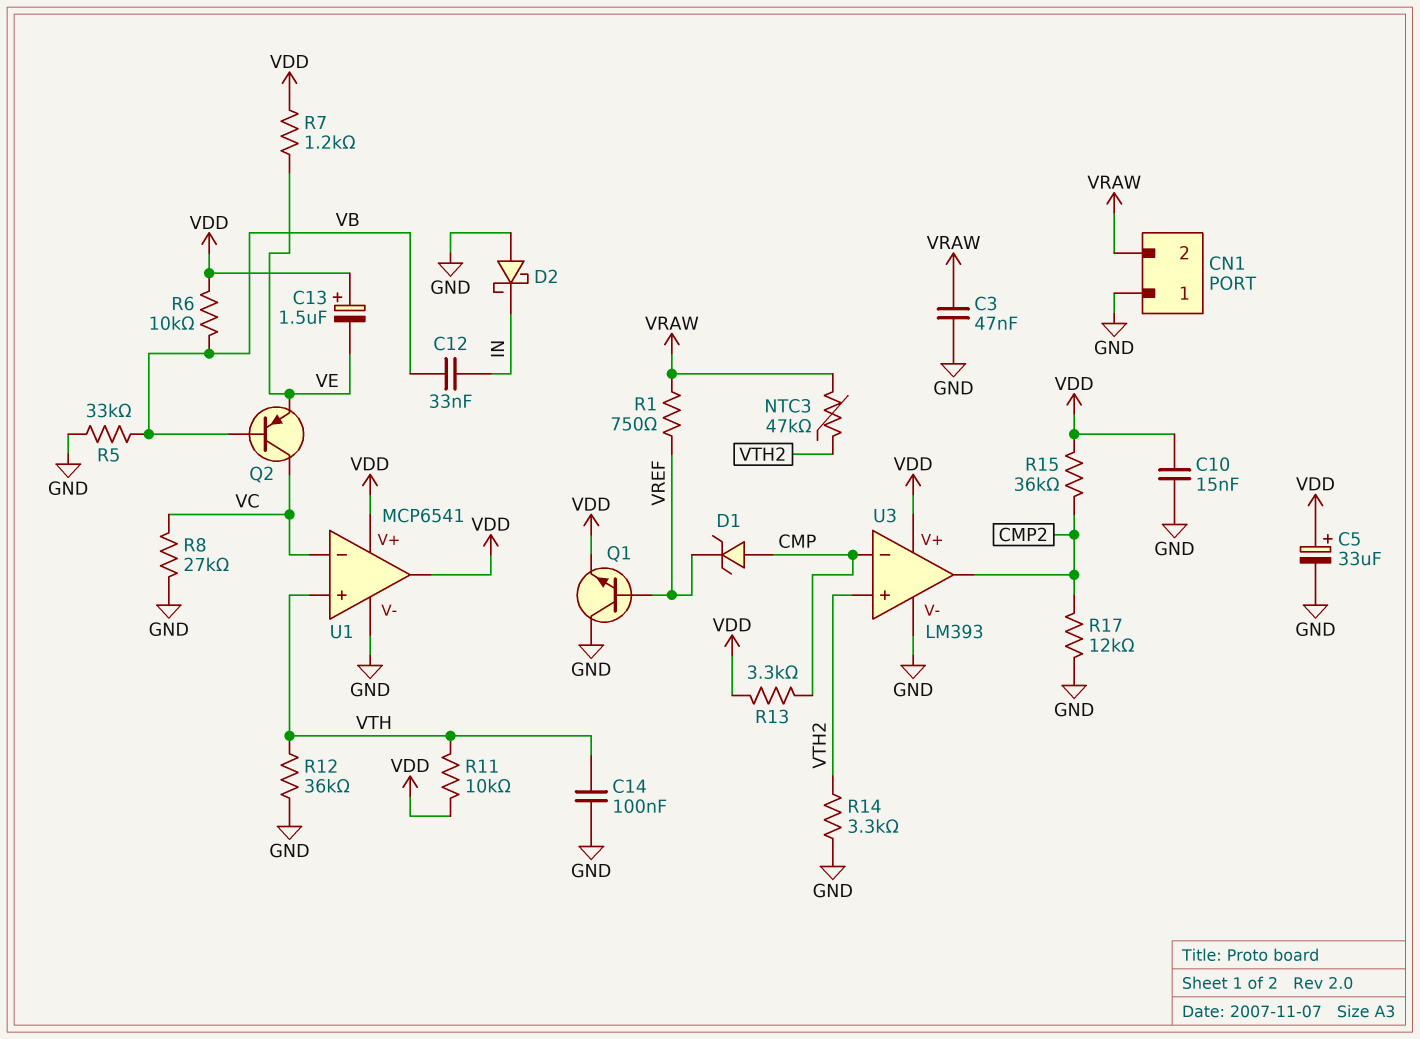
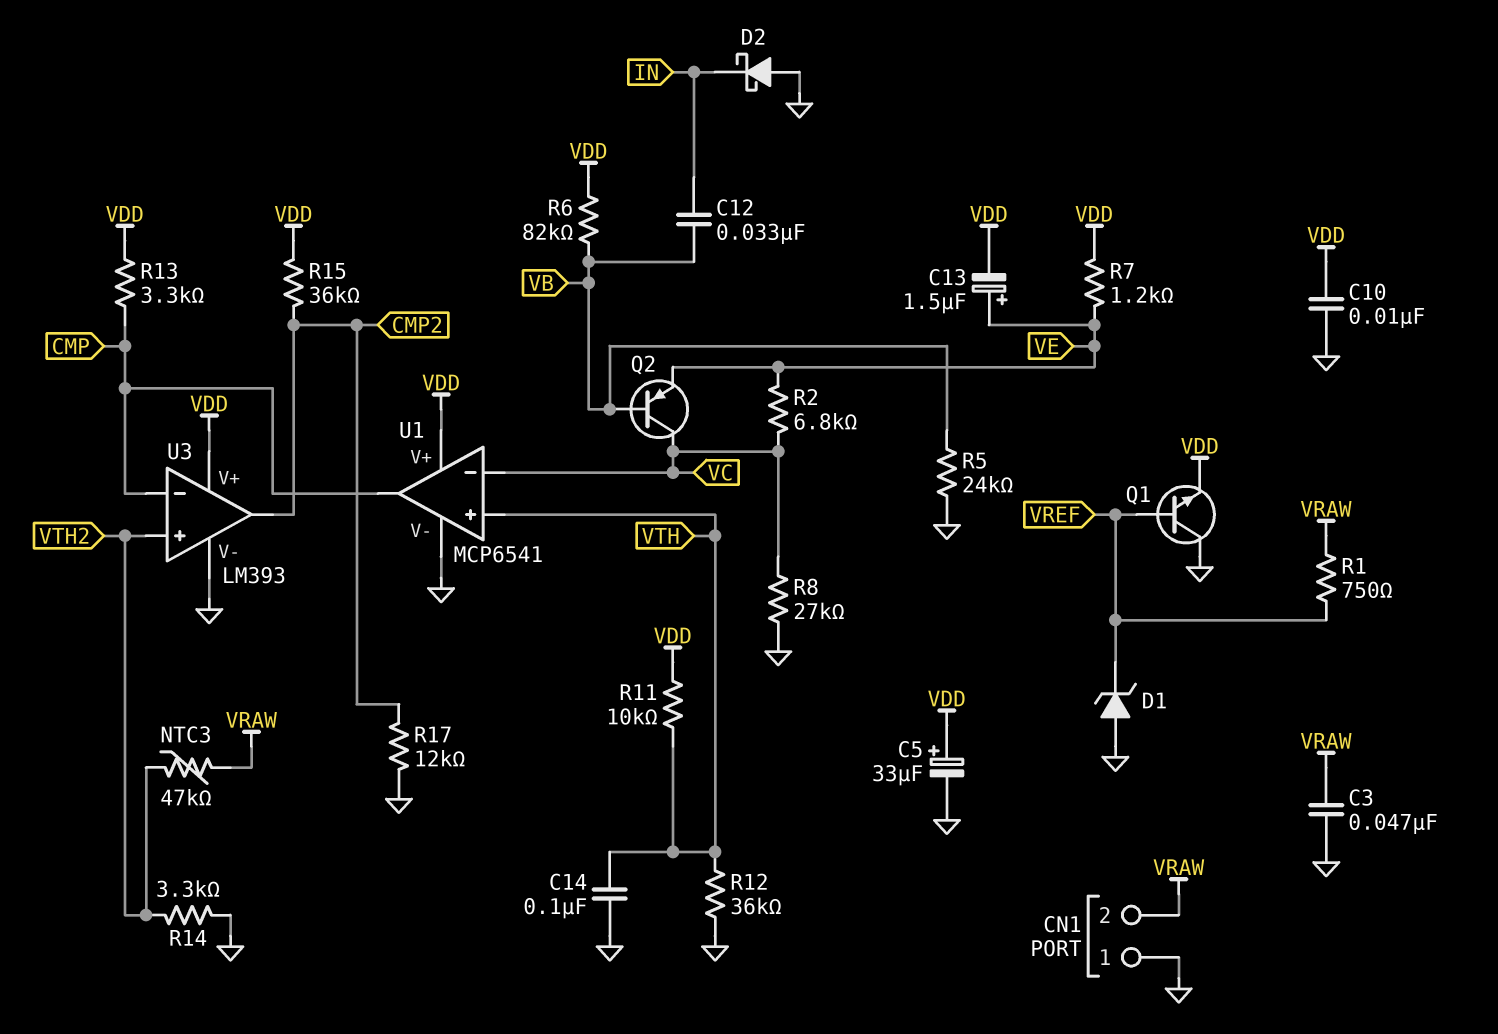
C10: 15nF (GND, VDD) -> 10nF (GND, VDD)
C13: 1.5uF (plus VDD, minus VE) -> 1.5uF (plus VE, minus VDD)
D1: zener (A CMP, K VREF) -> zener (A GND, K VREF)
R2: none -> 6.8k (VC, VE)
R5: 33k (GND, VB) -> 24k (GND, VB)
R6: 10k (VB, VDD) -> 82k (VB, VDD)
U1 pin out: VDD -> CMP

